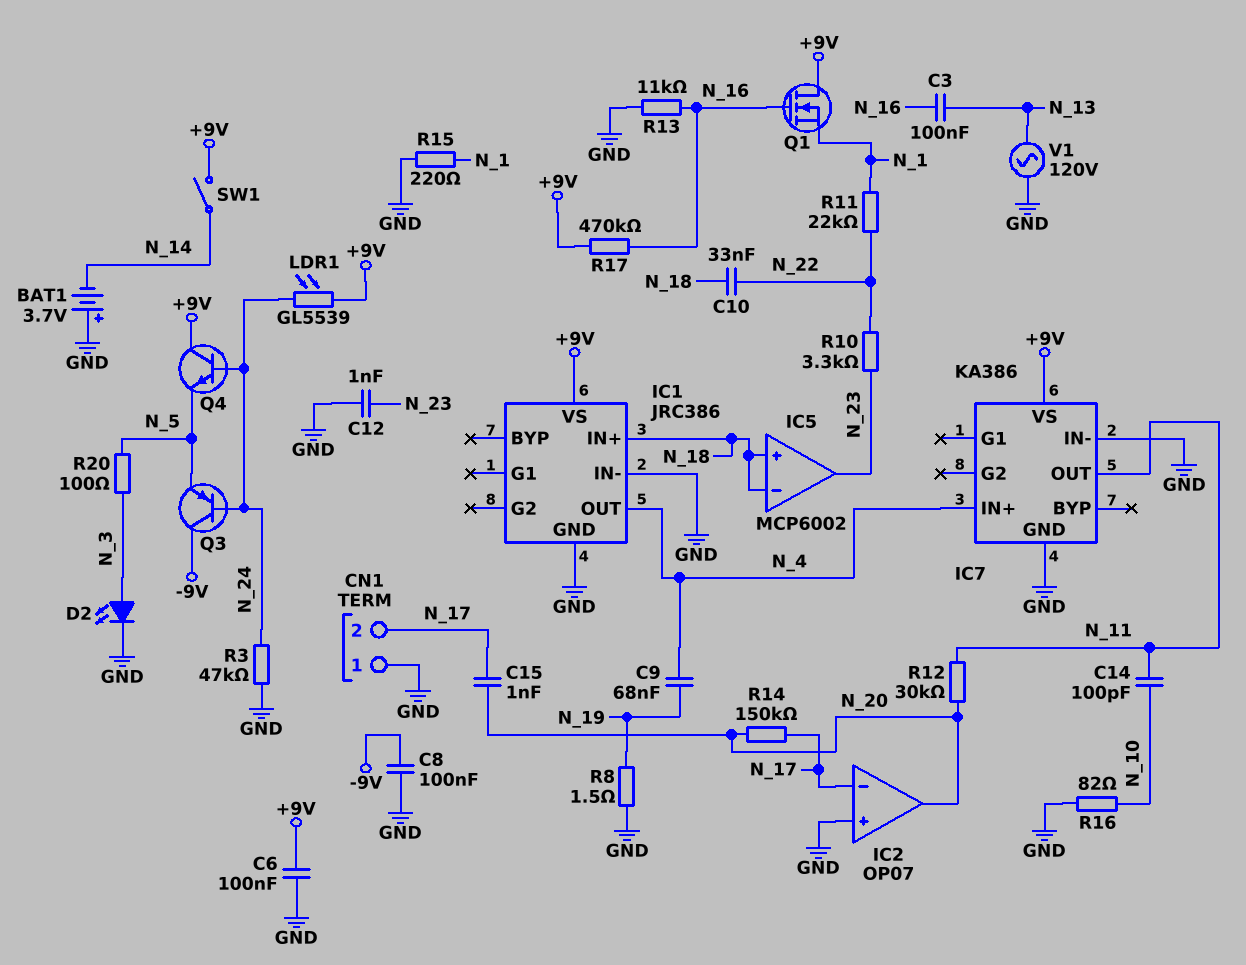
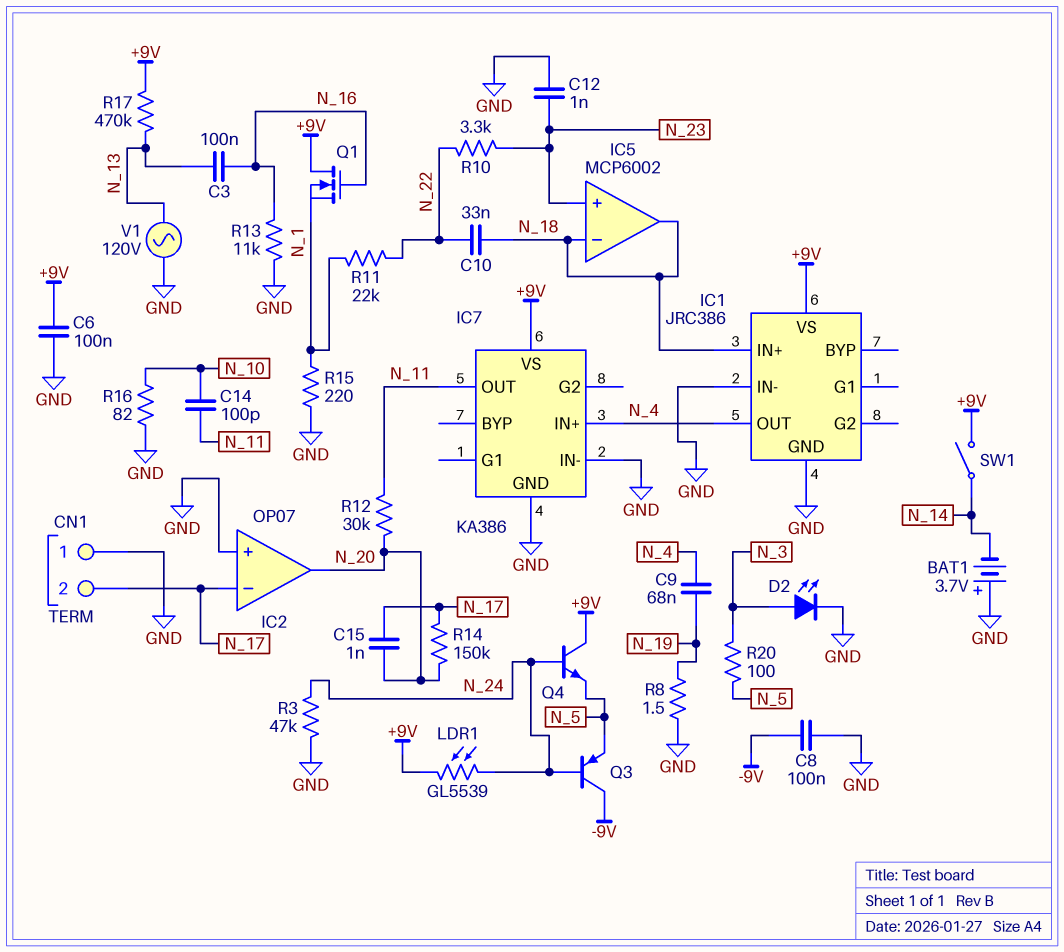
IC5 pin in+: N_18 -> N_23
IC5 pin out: N_23 -> N_18
R17: 470k (+9V, N_16) -> 470k (+9V, N_13)

